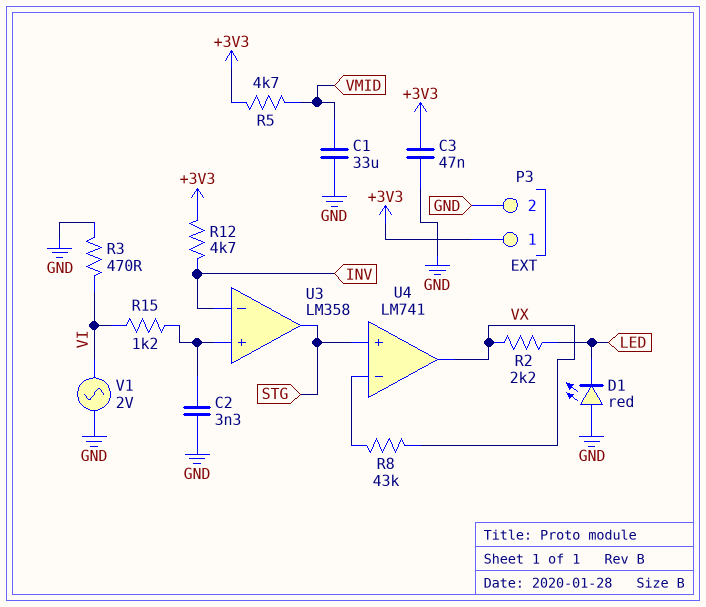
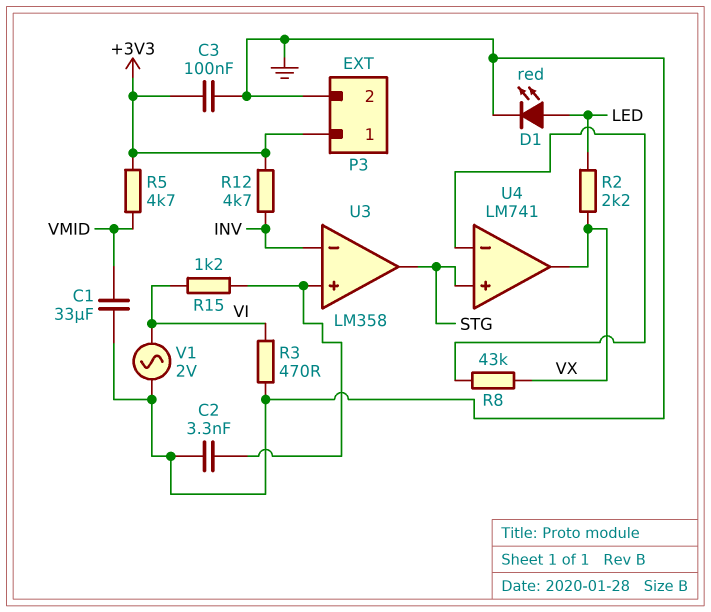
C3: 47nF (+3V3, GND) -> 100nF (+3V3, GND)
D1: LED red (A GND, K LED) -> LED red (A LED, K GND)

